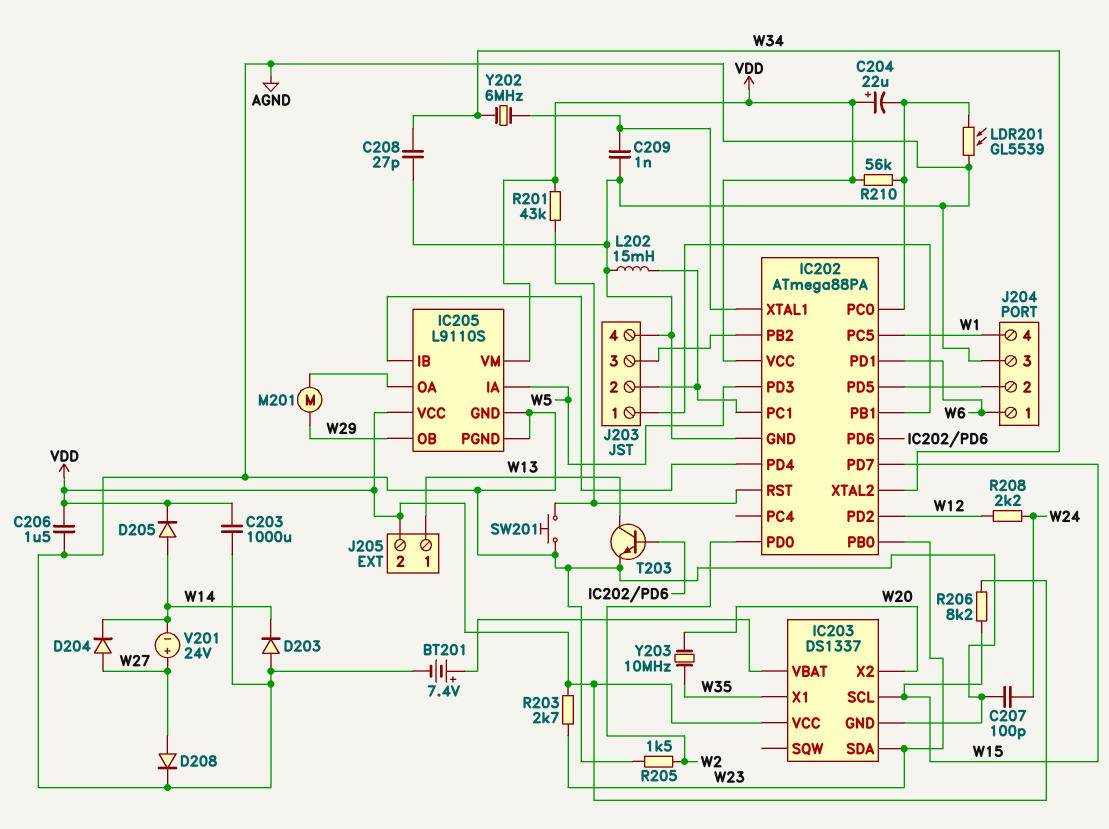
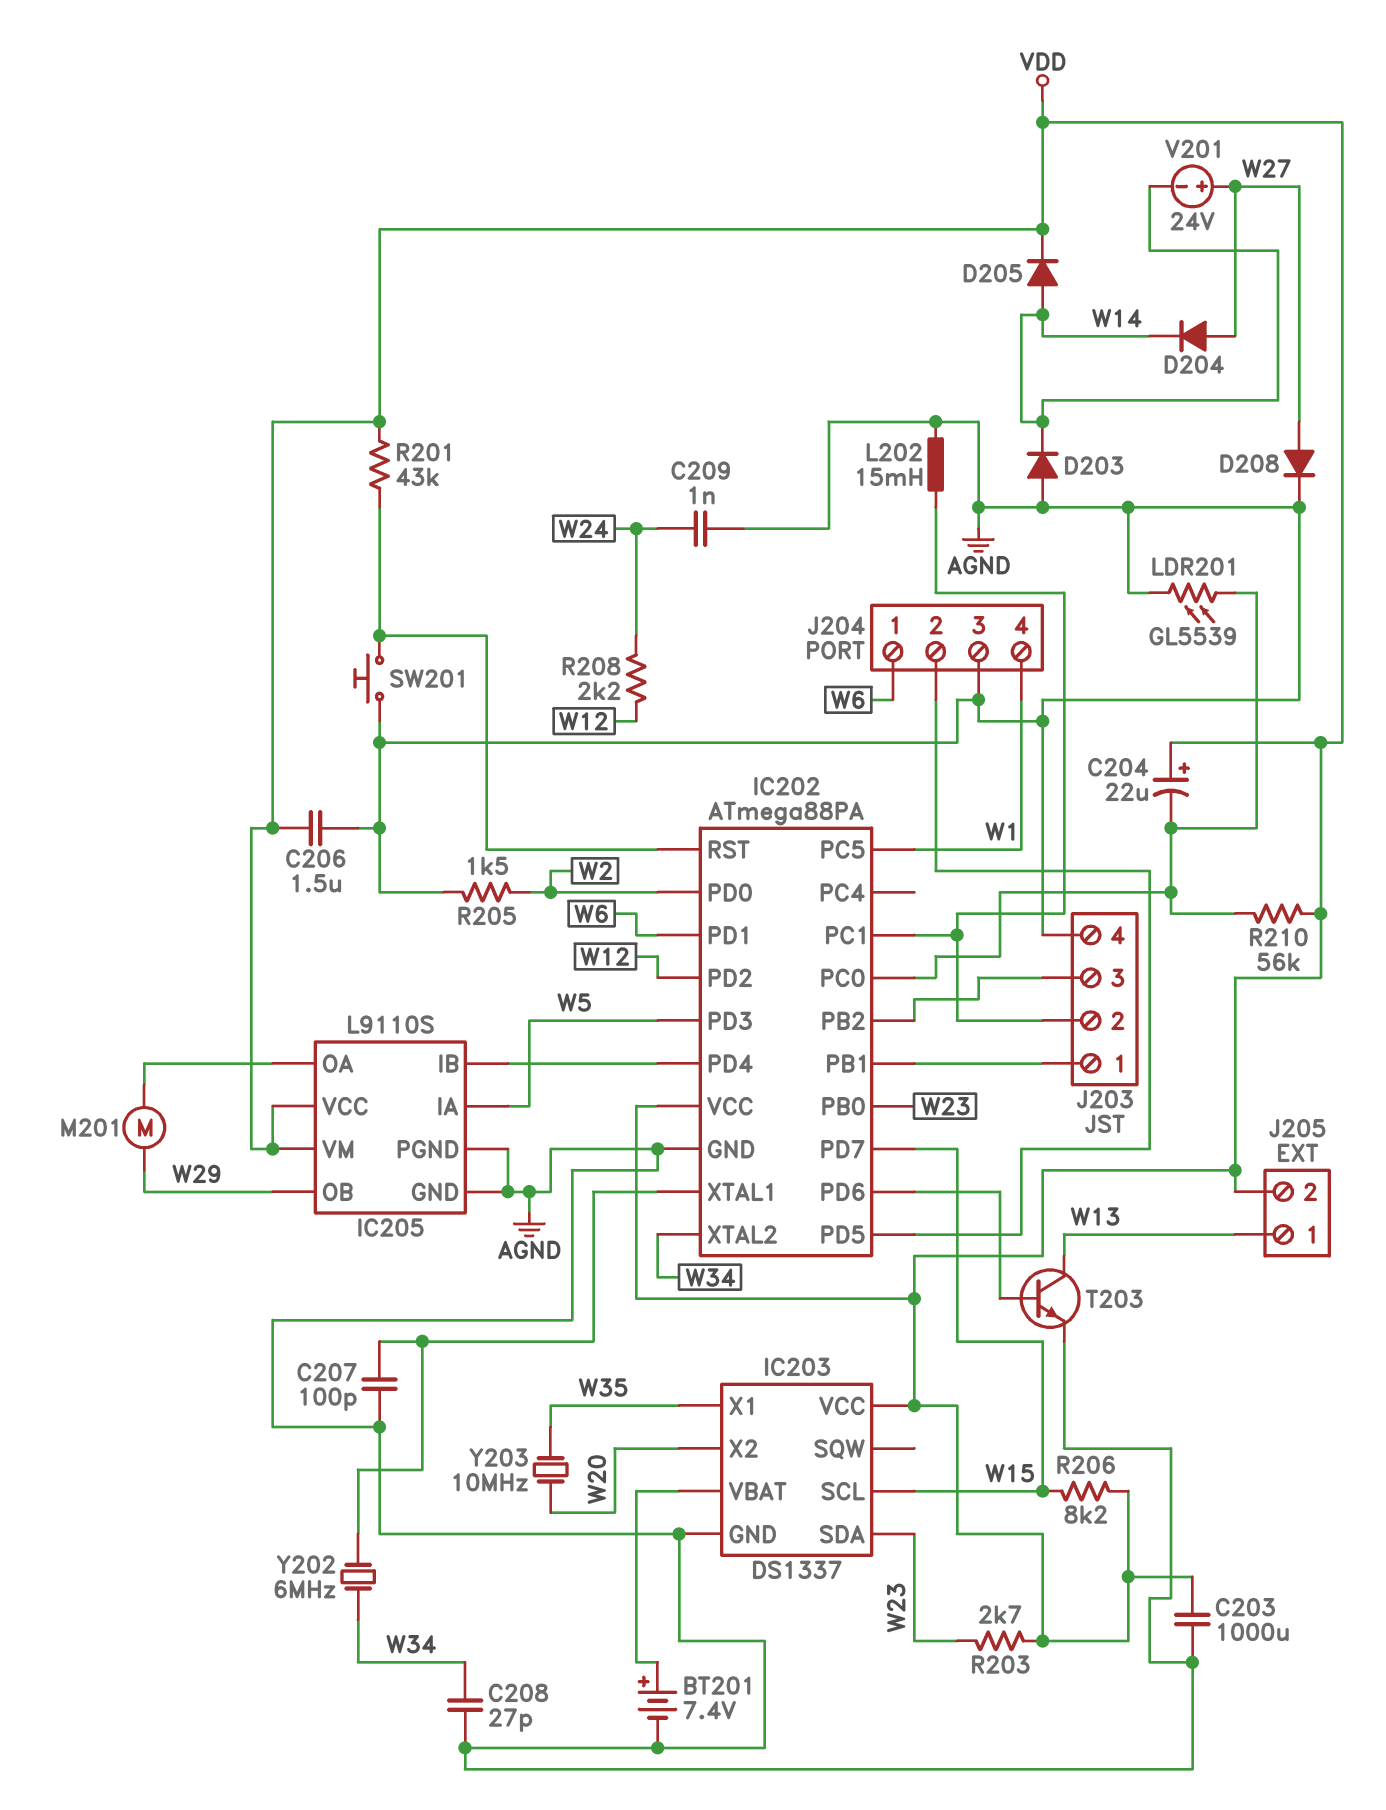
C207: 100pF (AGND, W24) -> 100pF (AGND, IC202/XTAL1)
C209: 1nF (AGND, IC202/XTAL1) -> 1nF (AGND, W24)

